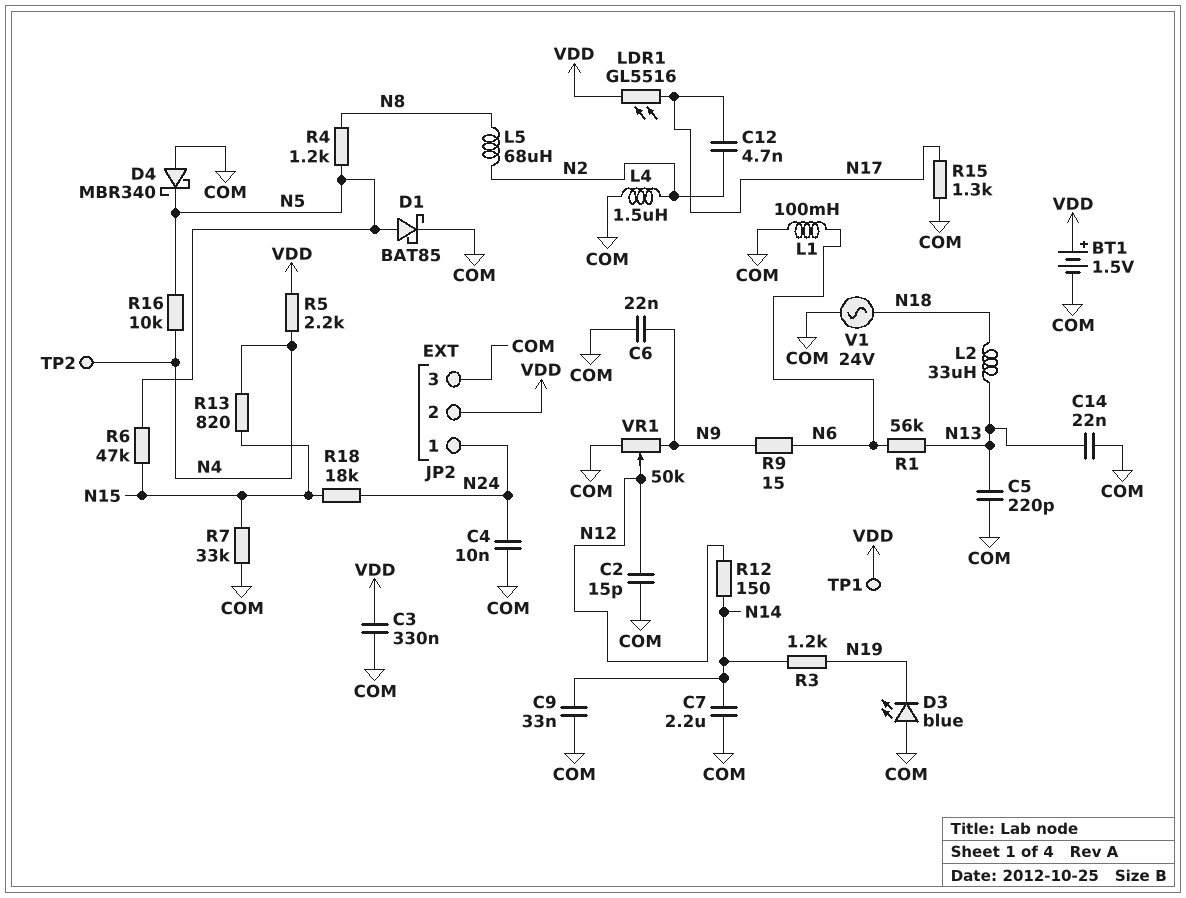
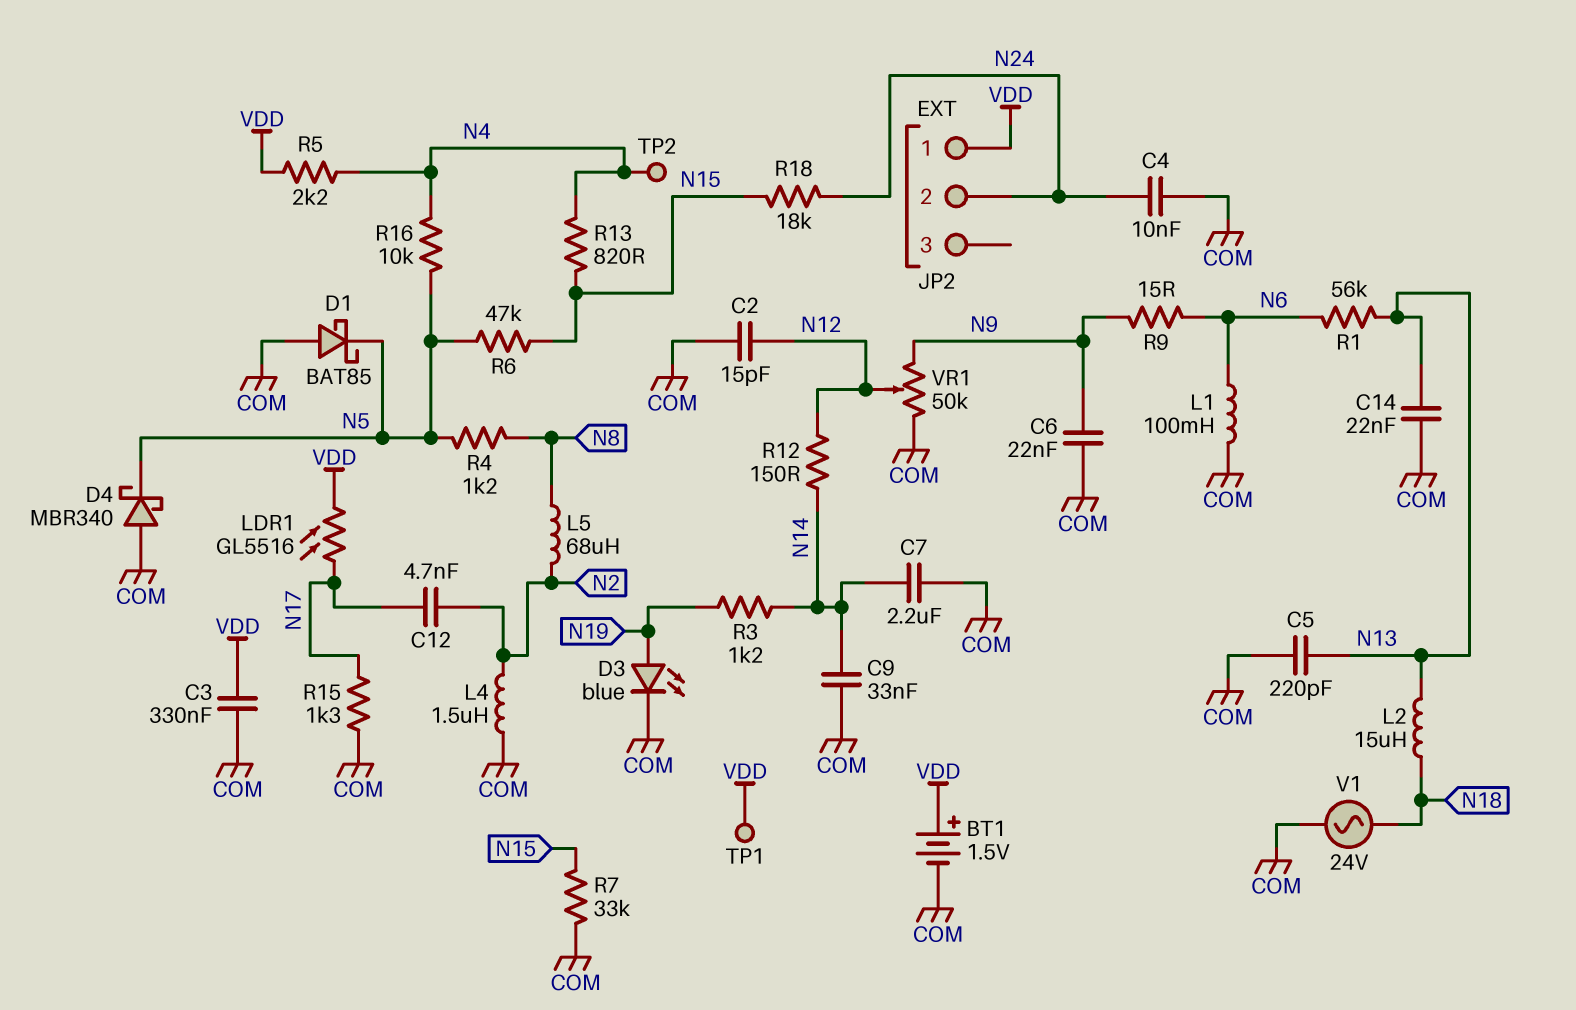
D1: schottky BAT85 (A N5, K COM) -> schottky BAT85 (A COM, K N5)
D3: LED blue (A COM, K N19) -> LED blue (A N19, K COM)
JP2 pin 1: N24 -> VDD
JP2 pin 2: VDD -> N24
JP2 pin 3: COM -> none
L2: 33uH (N13, N18) -> 15uH (N13, N18)

